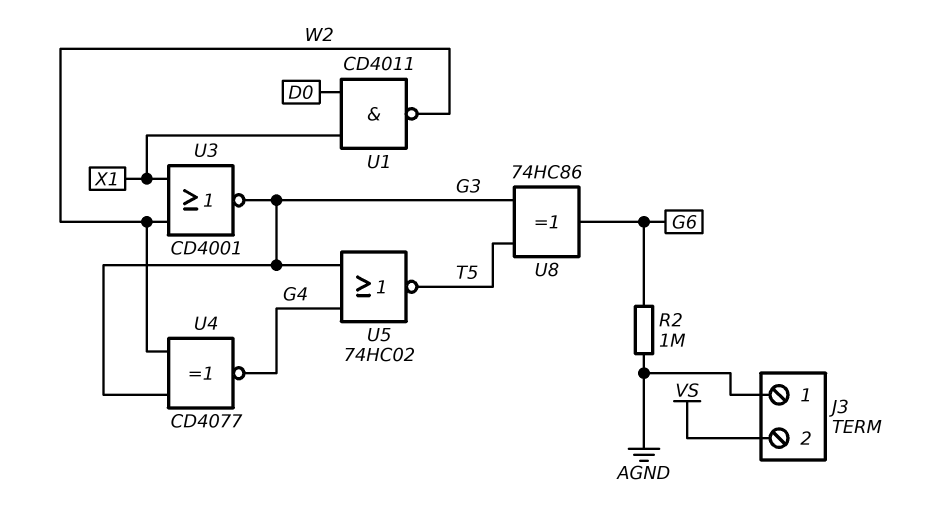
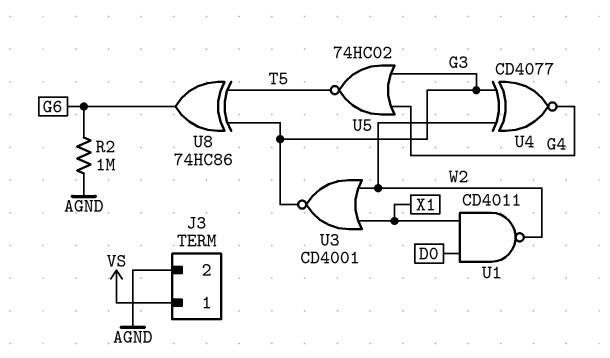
J3 pin 1: AGND -> VS
J3 pin 2: VS -> AGND

